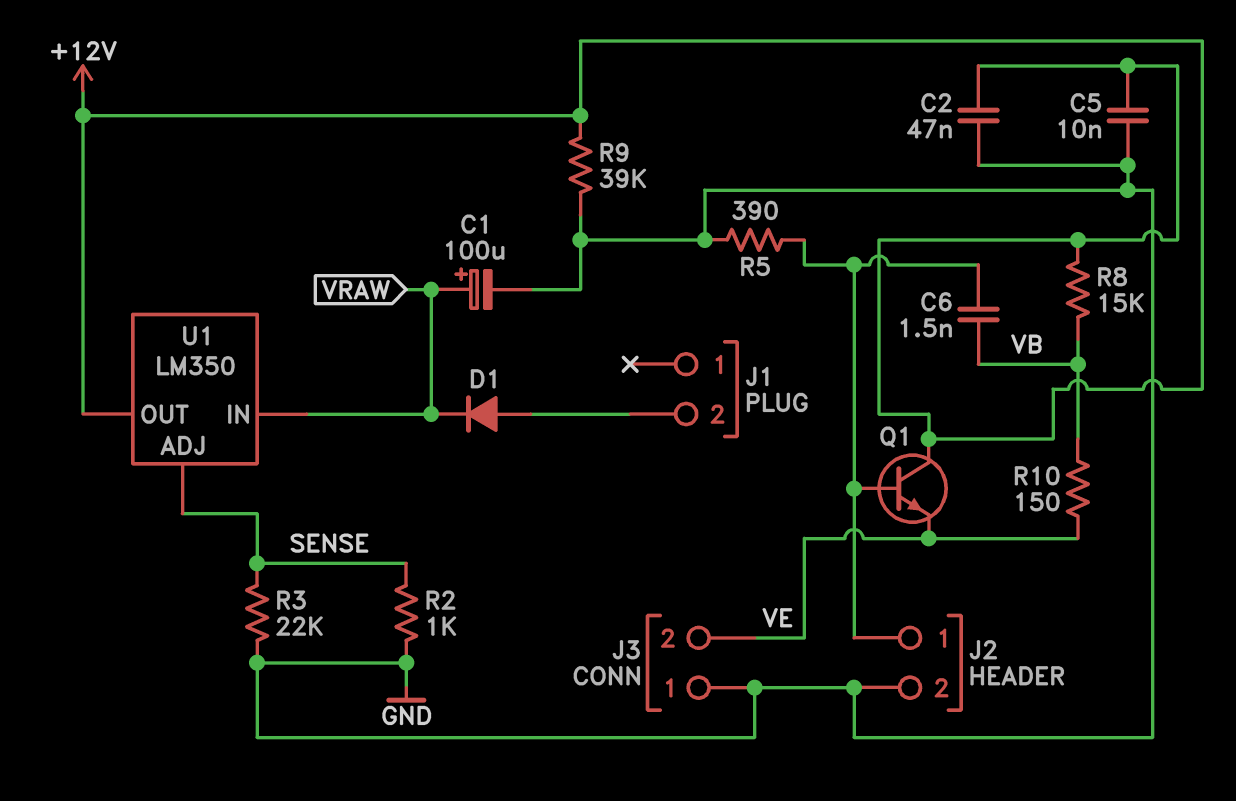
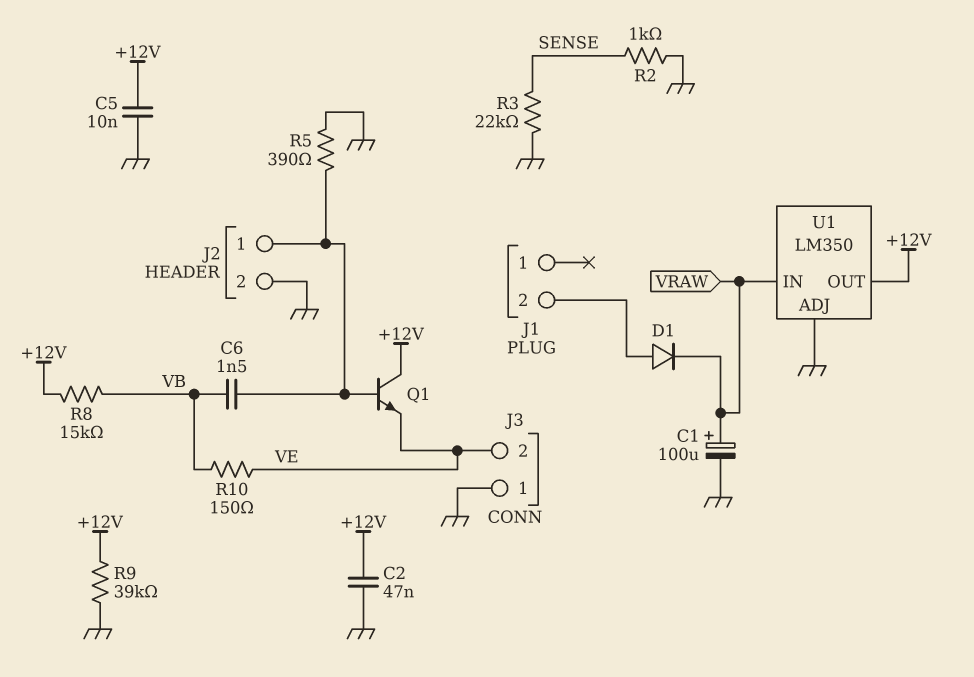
U1 pin ADJ: SENSE -> GND

